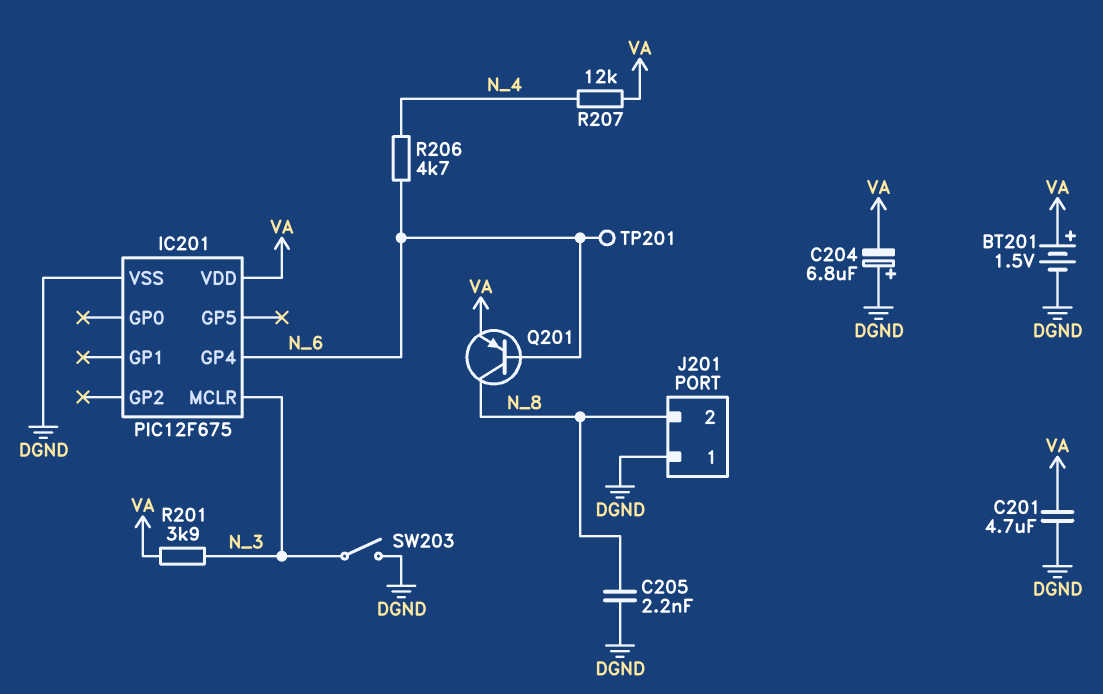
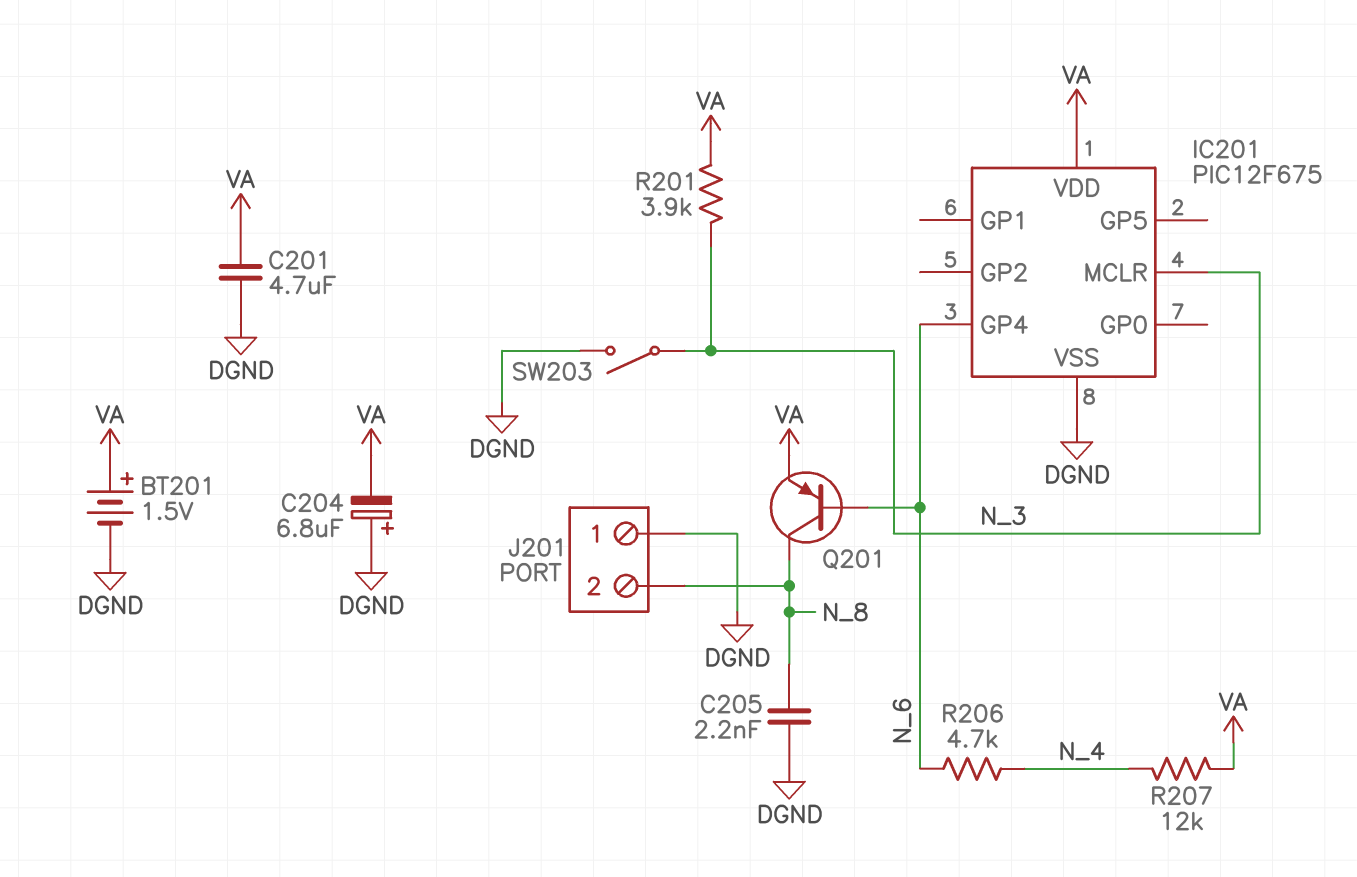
TP201: test point (N_6) -> none

